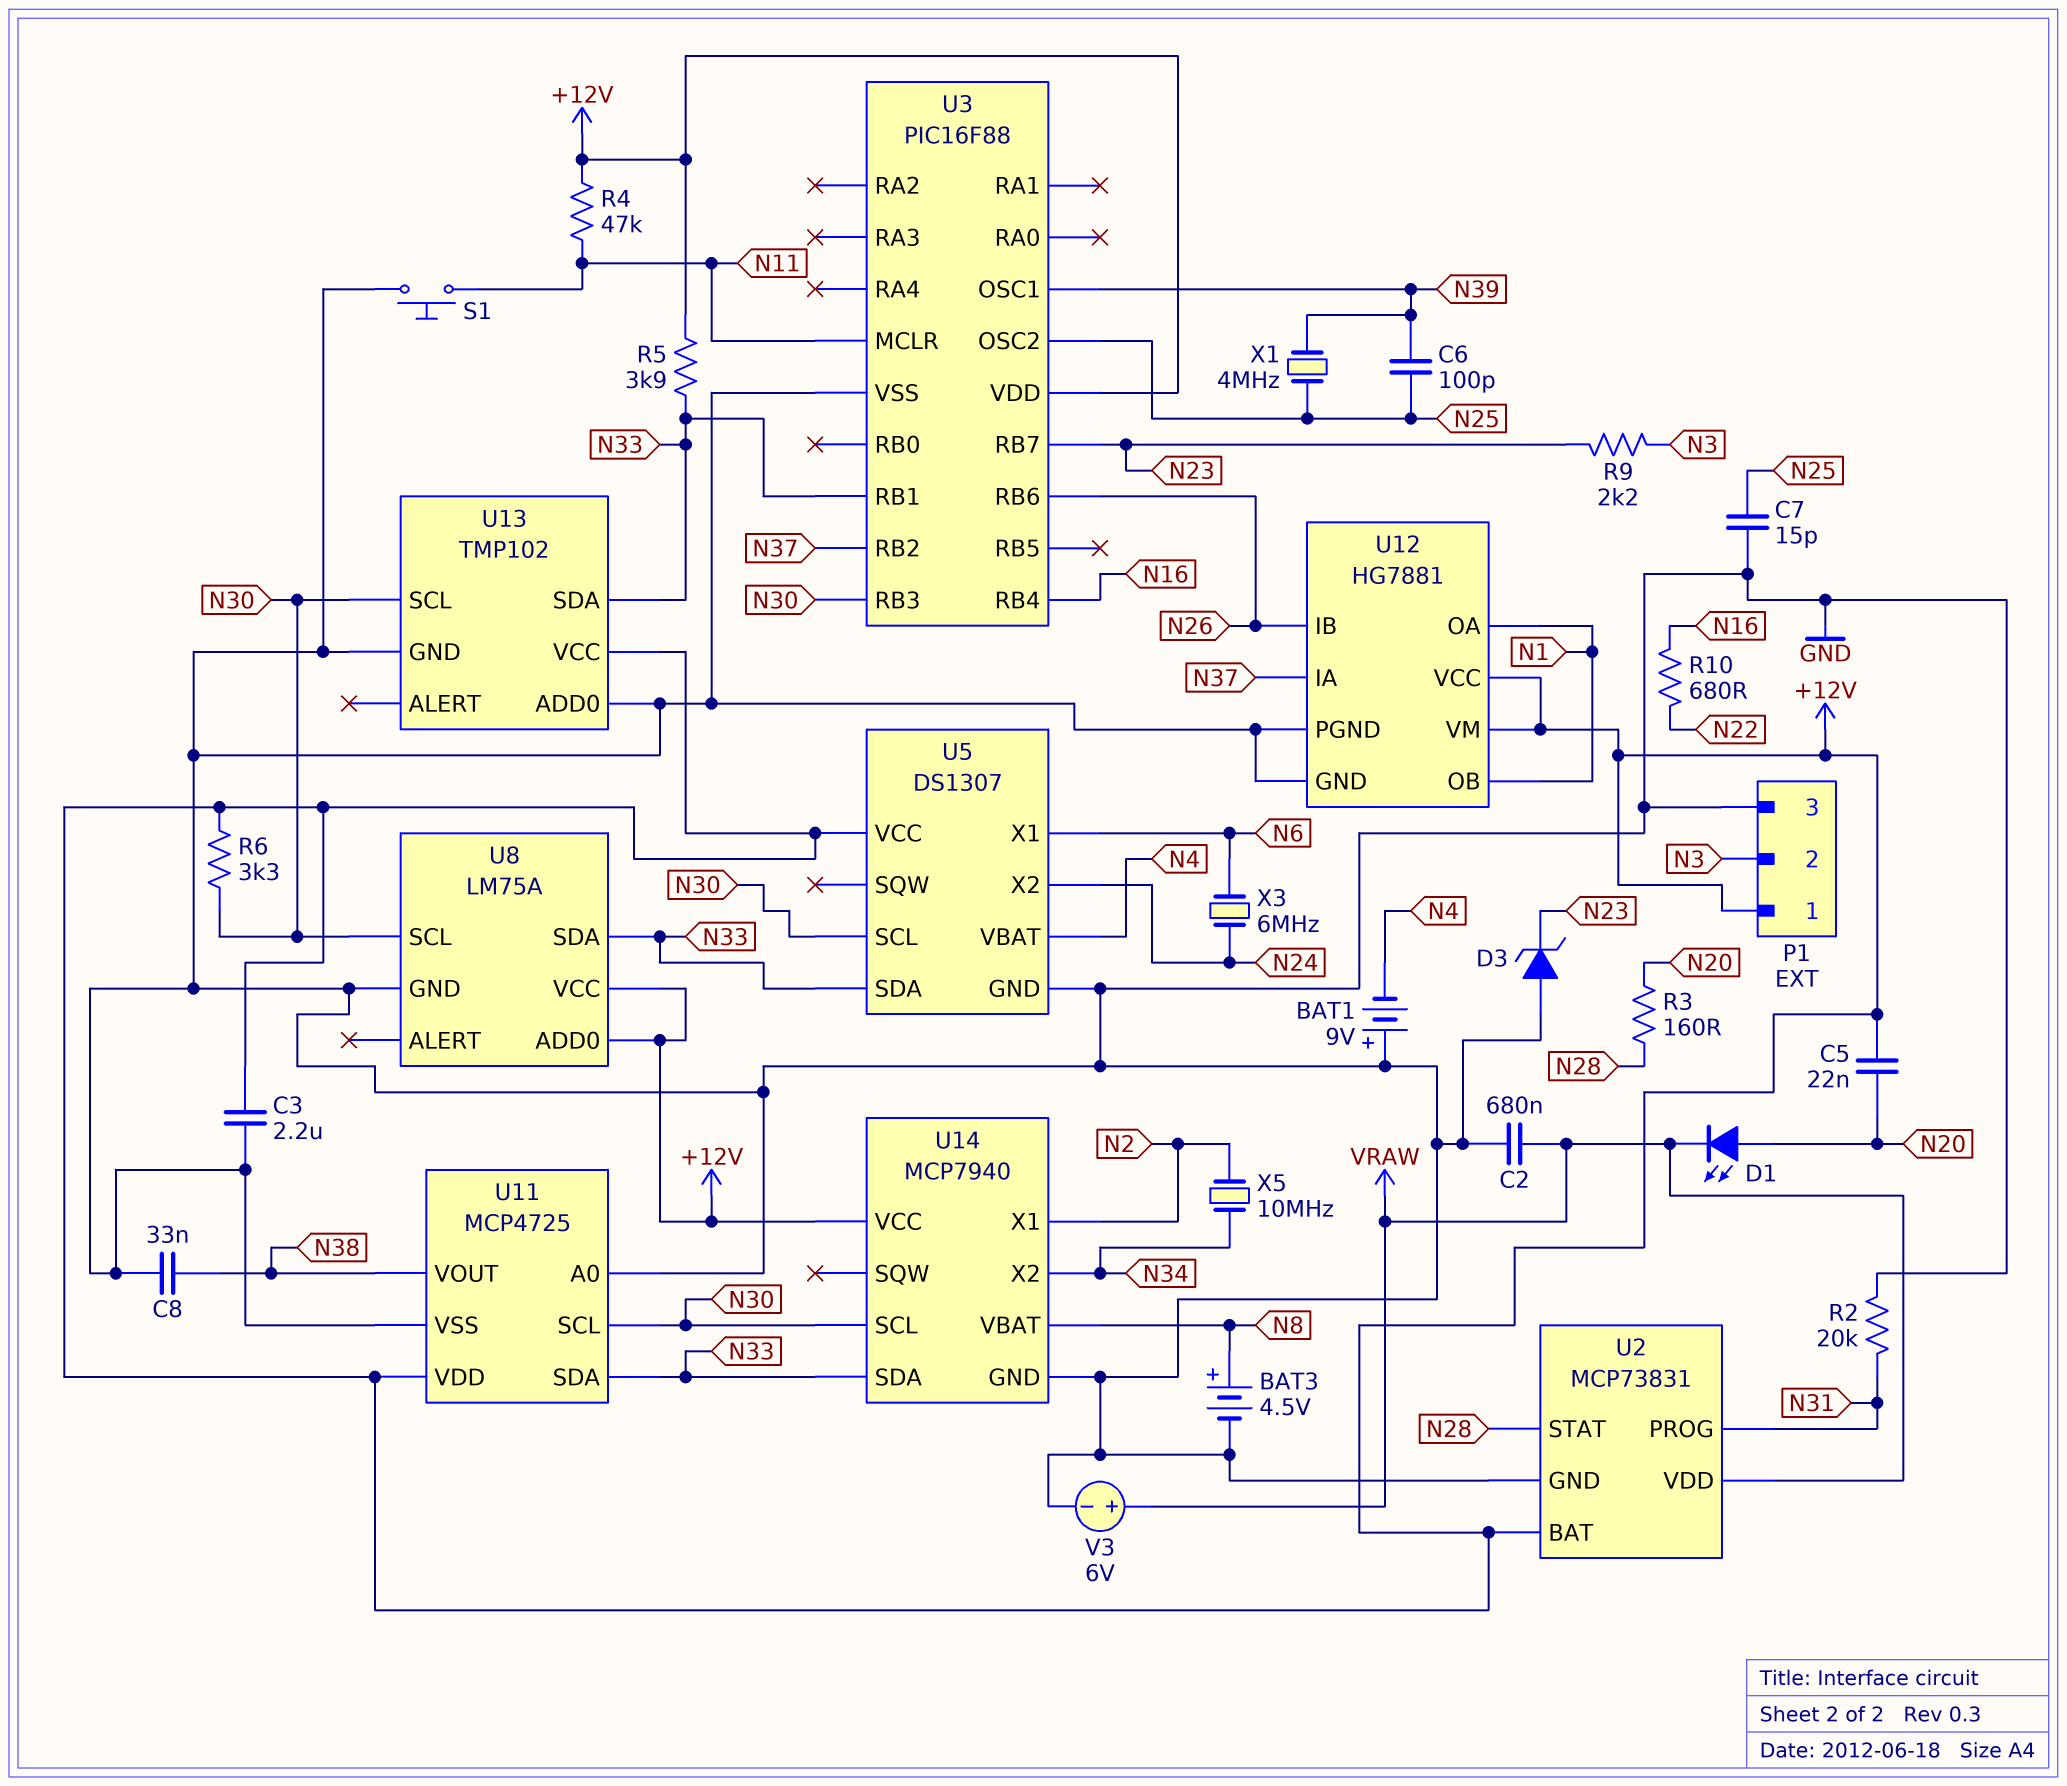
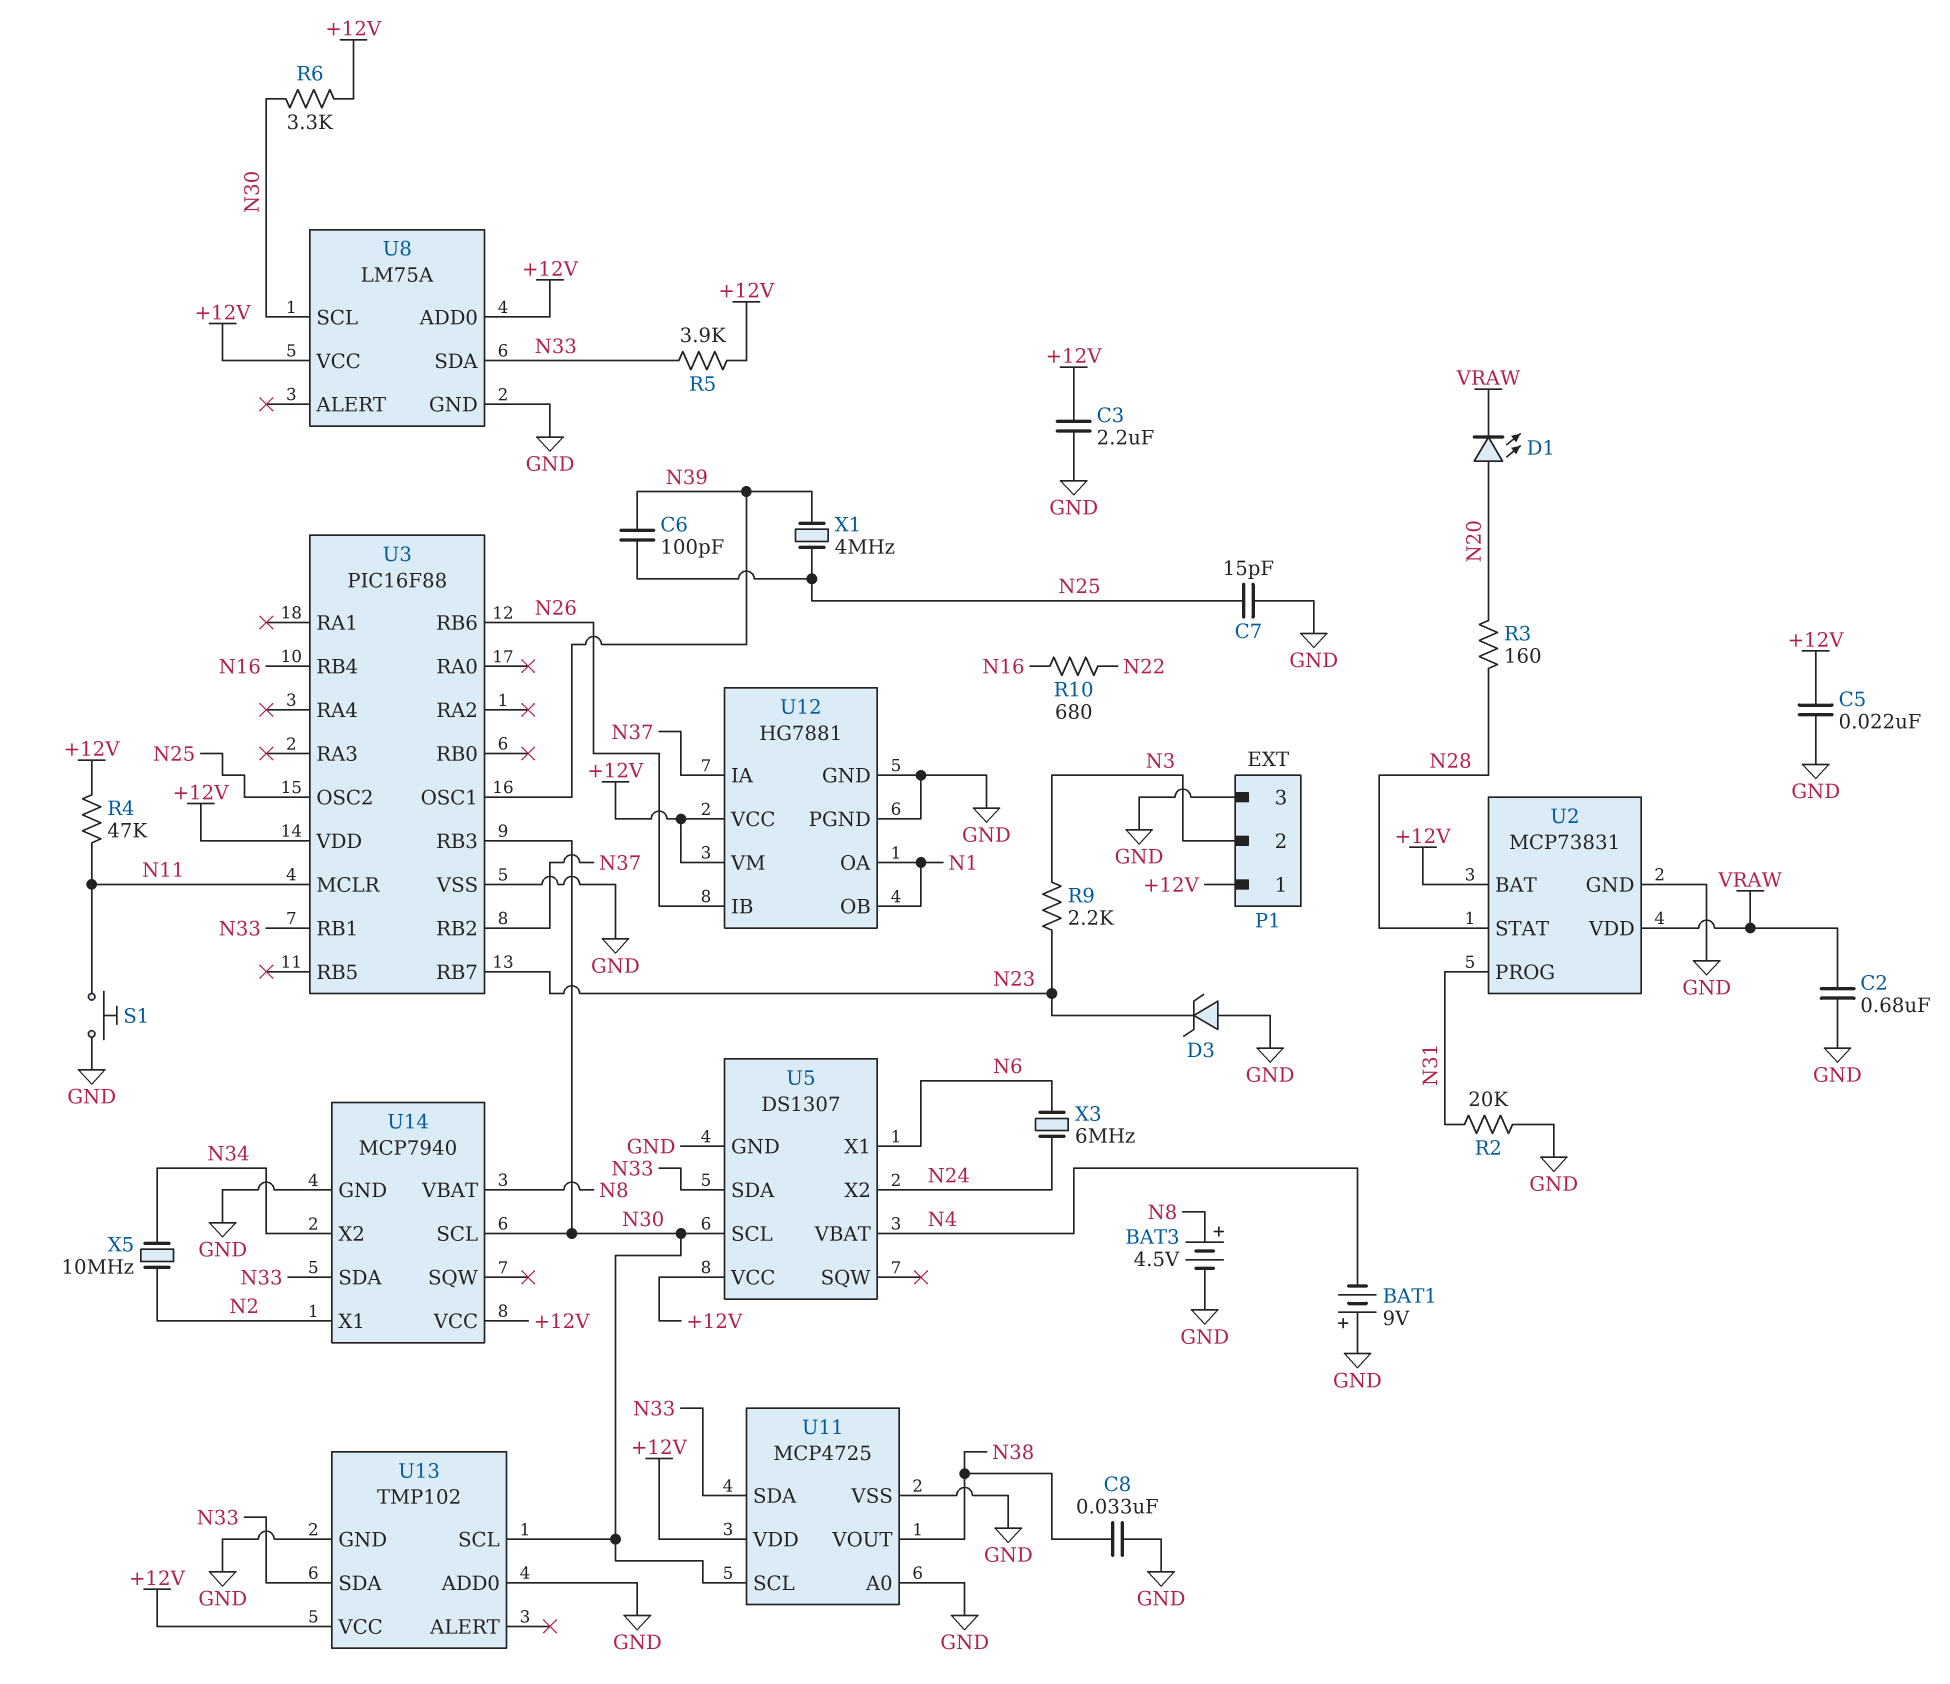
C5: 22nF (+12V, N20) -> 22nF (+12V, GND)
V3: 6V (plus VRAW, minus GND) -> none

